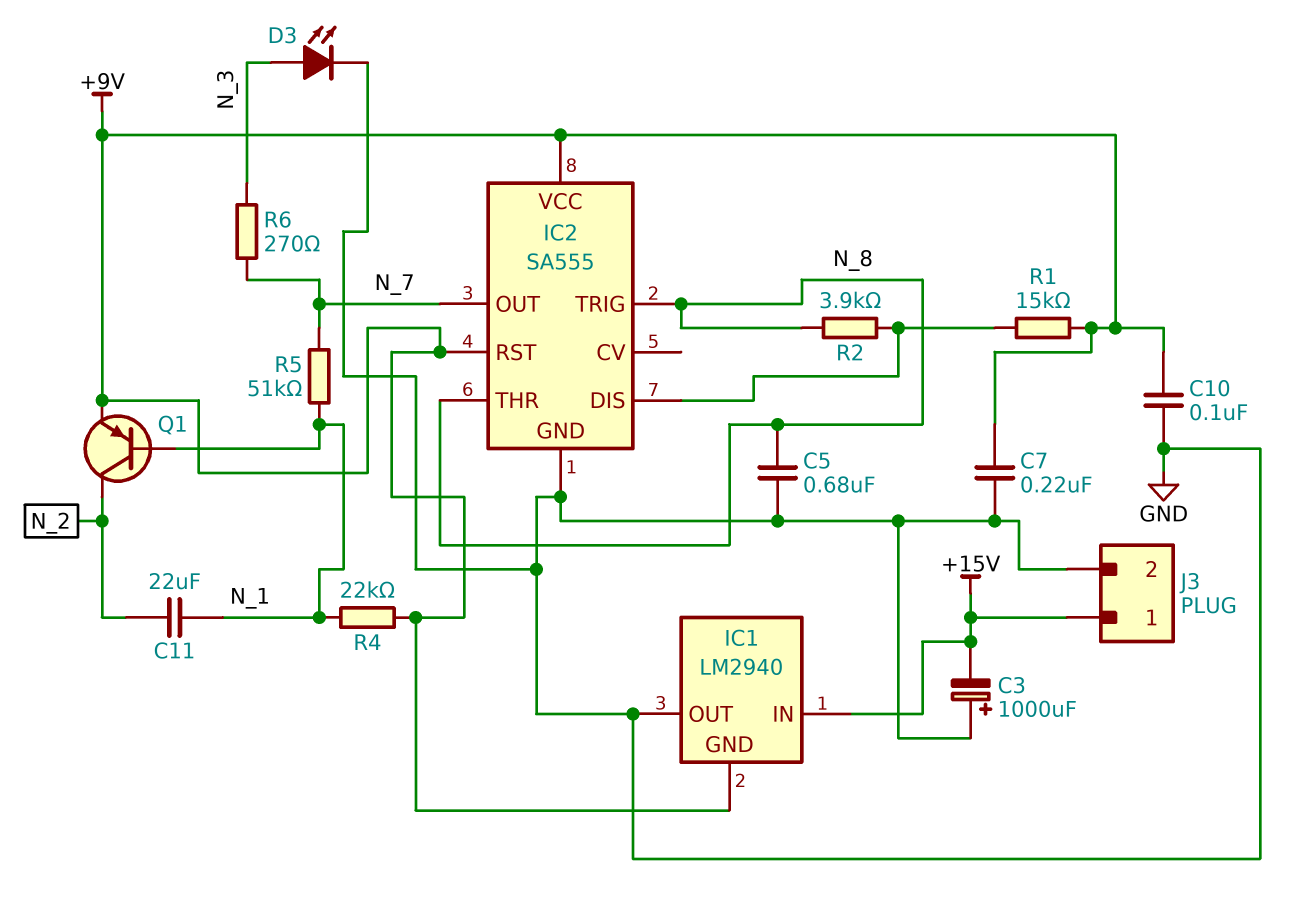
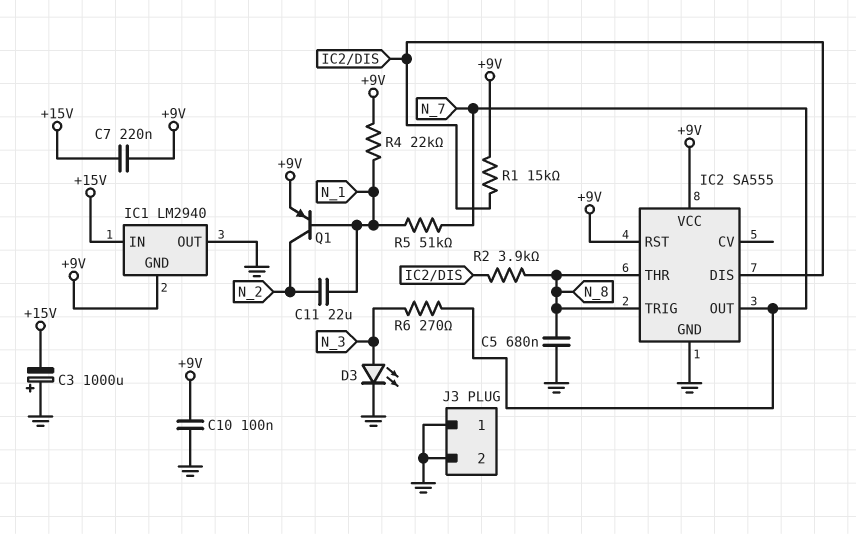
C7: 220nF (+9V, GND) -> 220nF (+9V, +15V)
J3 pin 1: +15V -> GND

